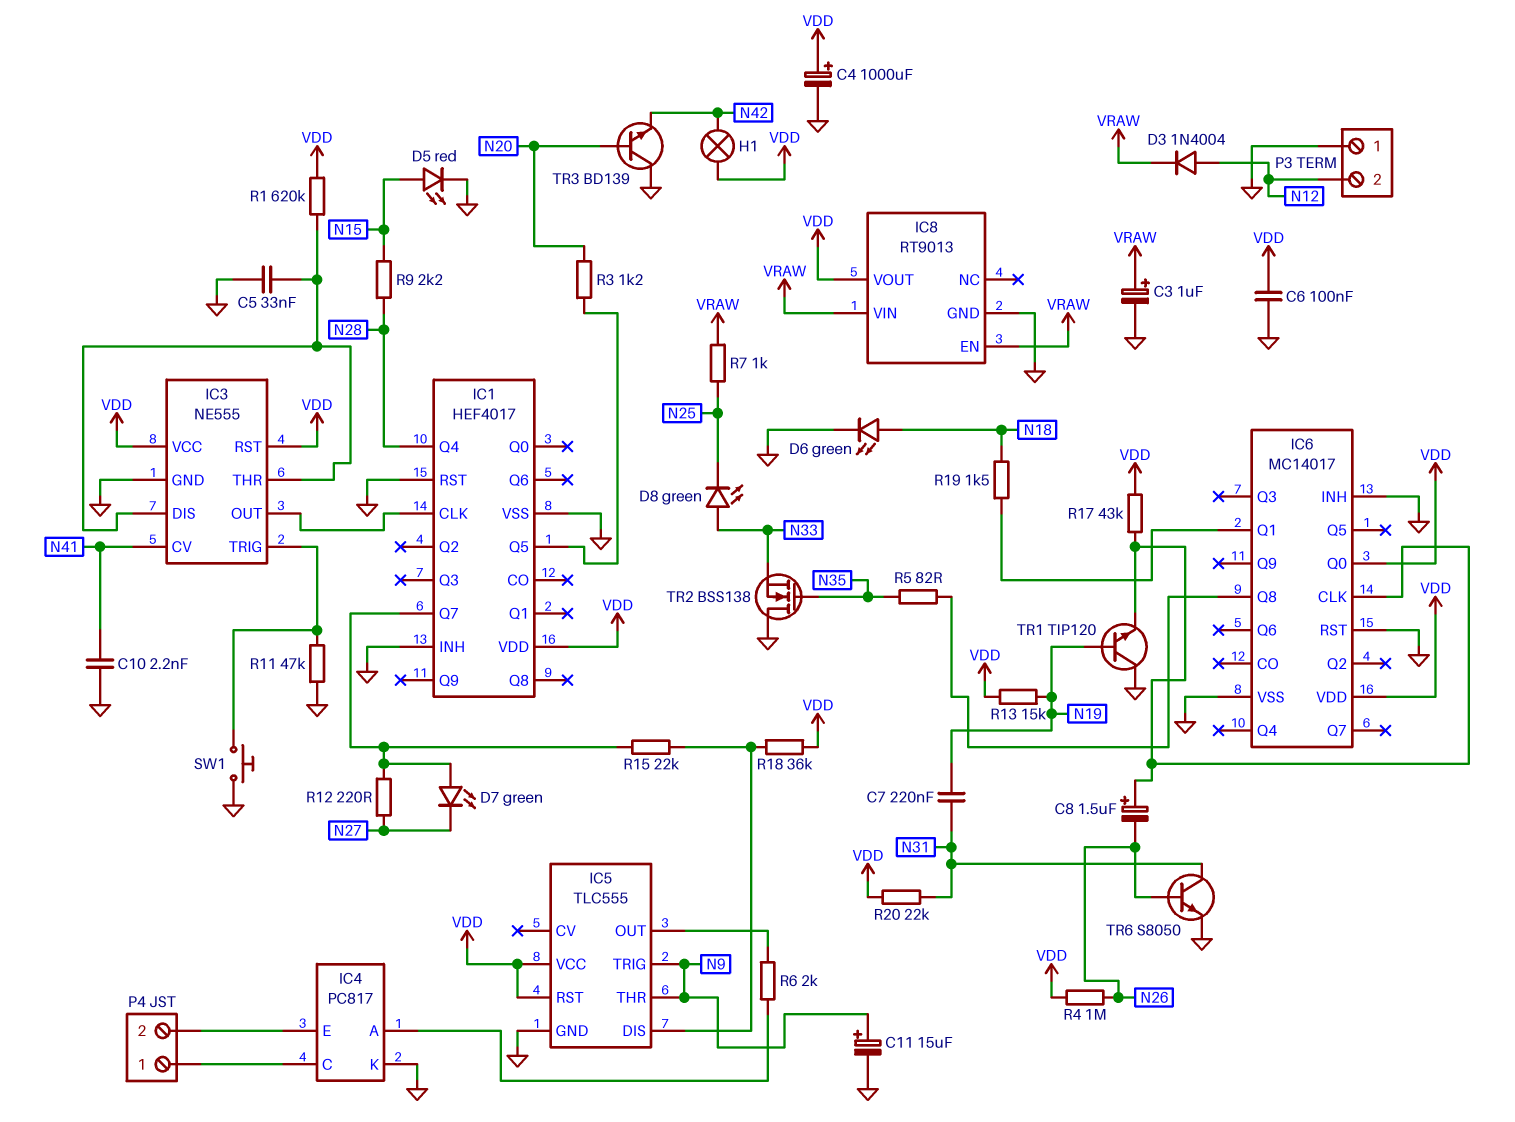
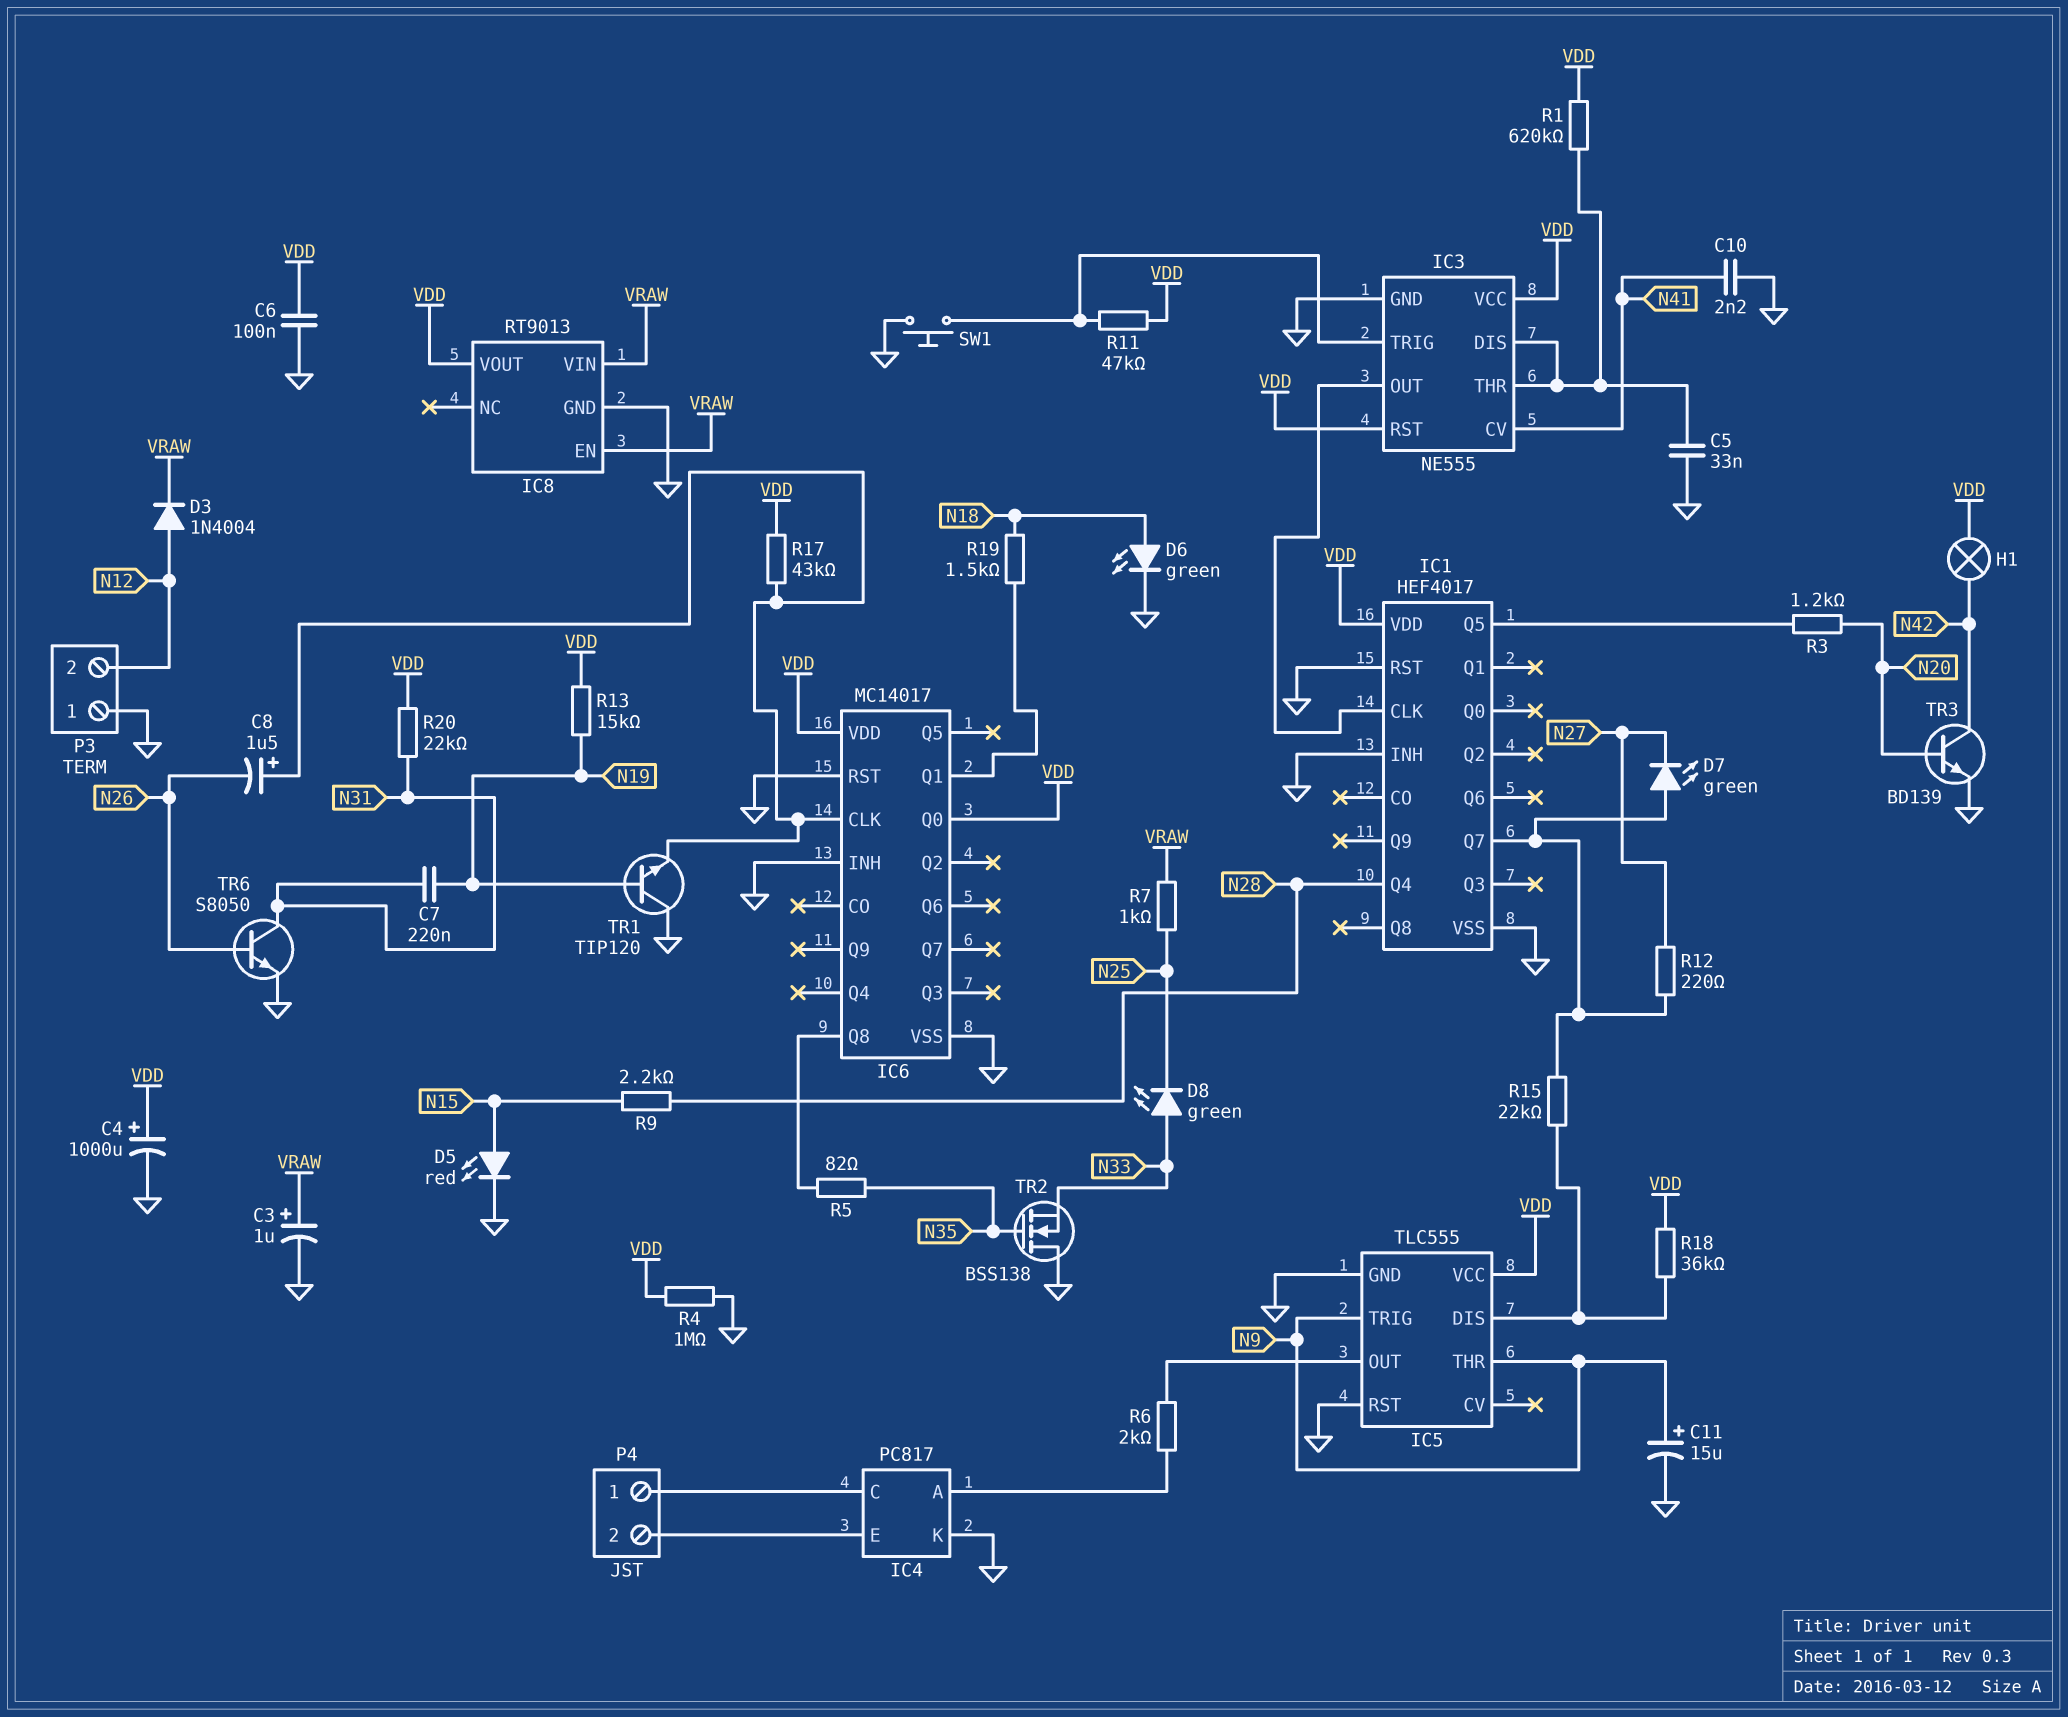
IC5 pin RST: VDD -> GND
R4: 1M (N26, VDD) -> 1M (GND, VDD)
R11: 47k (GND, IC3/TRIG) -> 47k (IC3/TRIG, VDD)
TR3: NPN BD139 (B N20, C GND, E N42) -> NPN BD139 (B N20, C N42, E GND)

